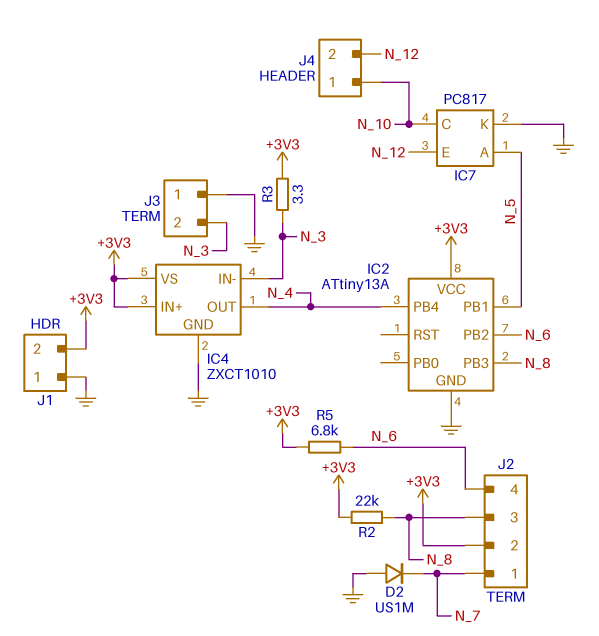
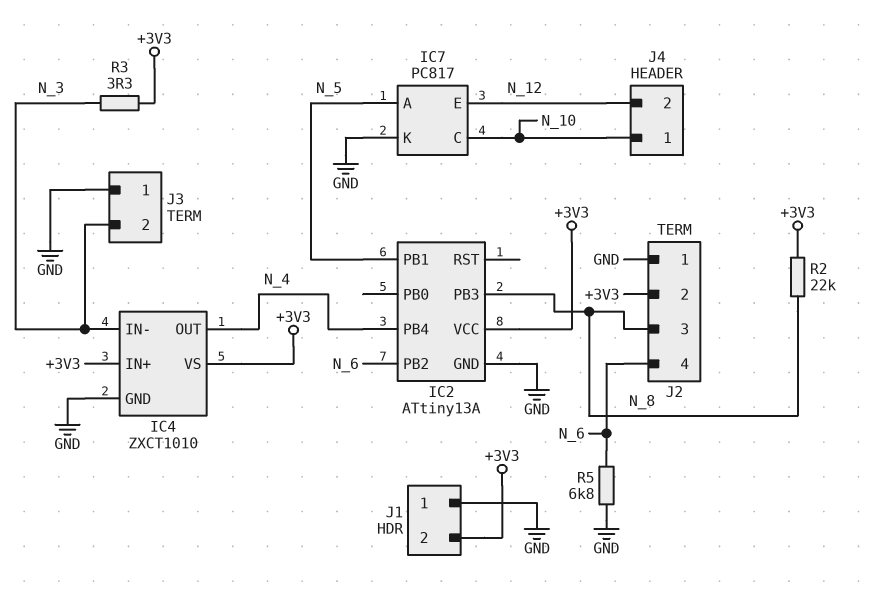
D2: diode US1M (A GND, K N_7) -> none
J2 pin 1: N_7 -> GND
R5: 6.8k (+3V3, N_6) -> 6.8k (GND, N_6)

